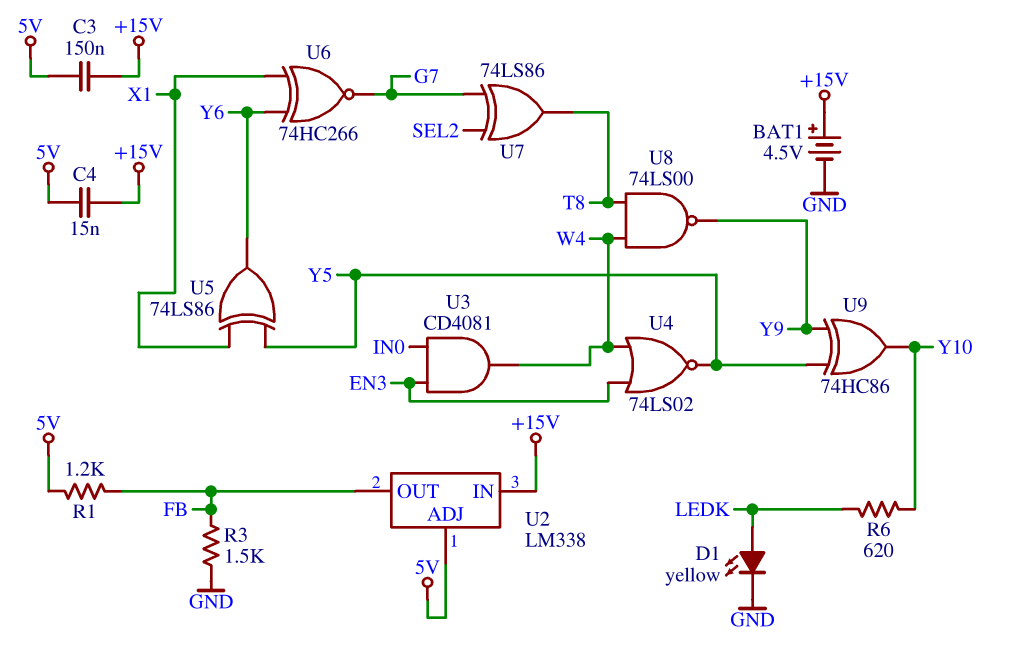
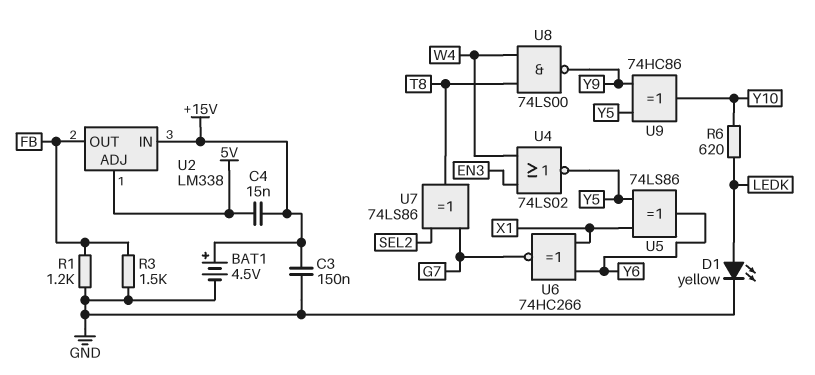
C3: 150nF (+15V, 5V) -> 150nF (+15V, GND)
R1: 1.2k (5V, FB) -> 1.2k (FB, GND)
U3: AND CD4081 (in EN3, in IN0, out W4) -> none

